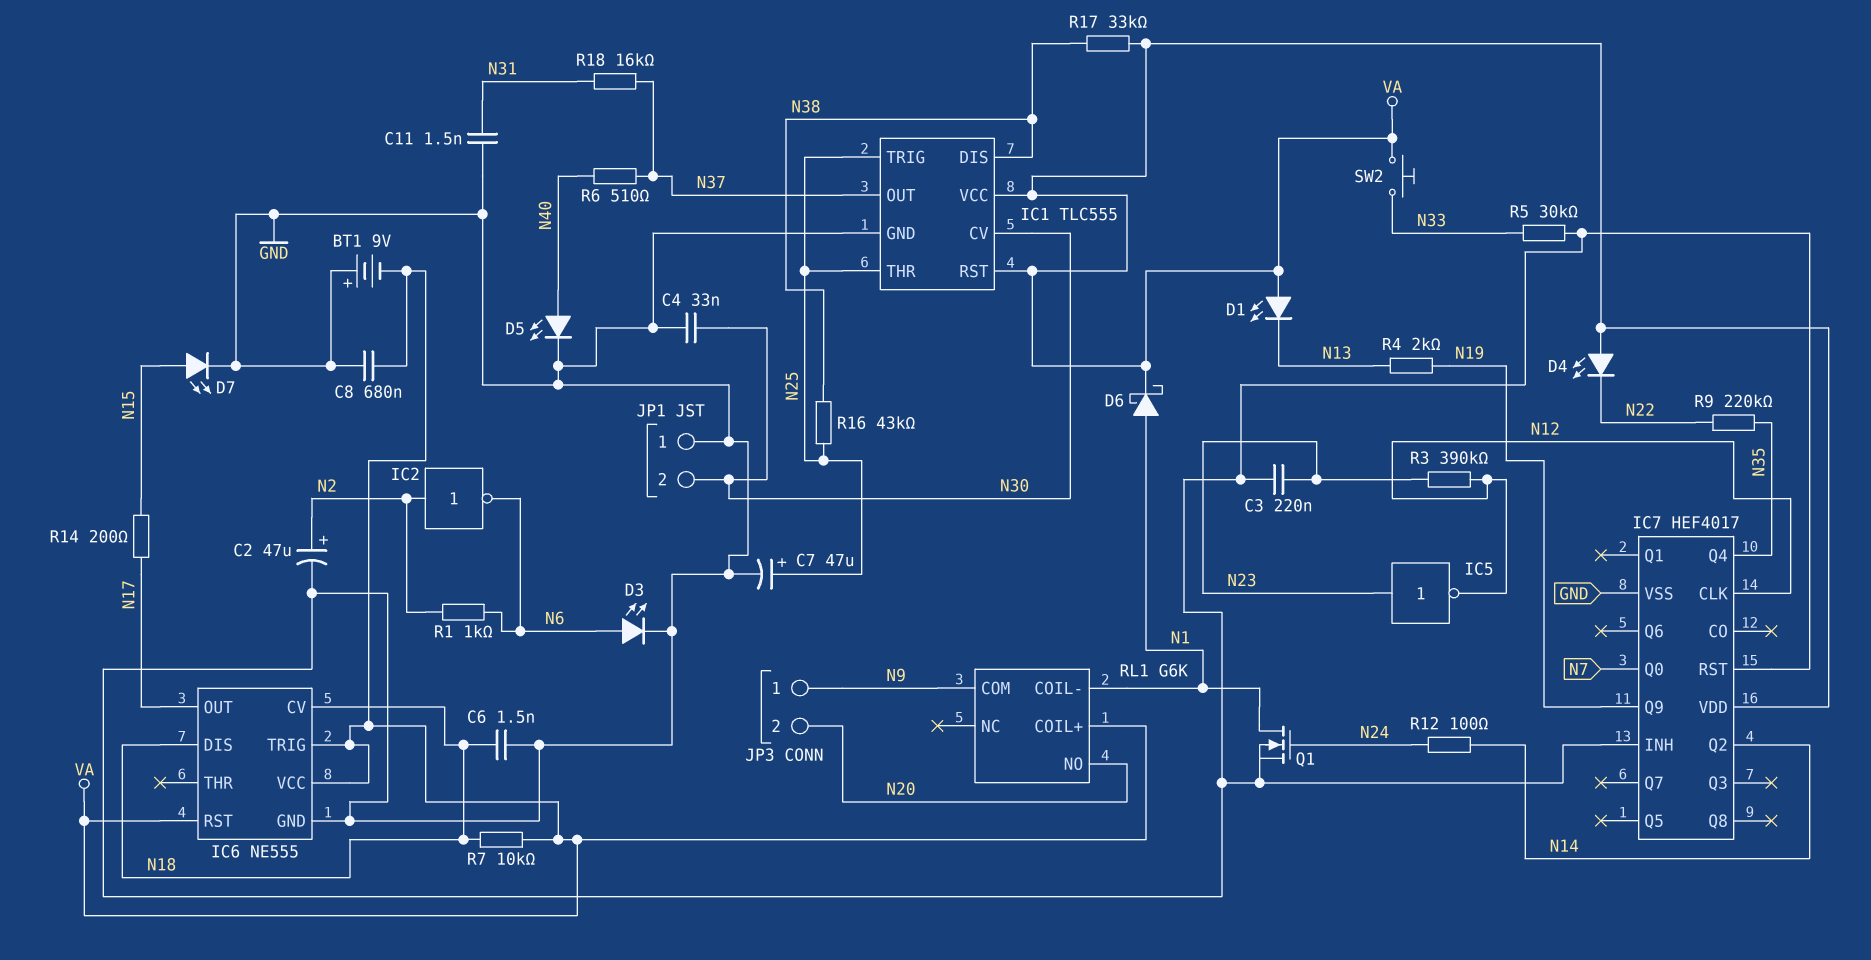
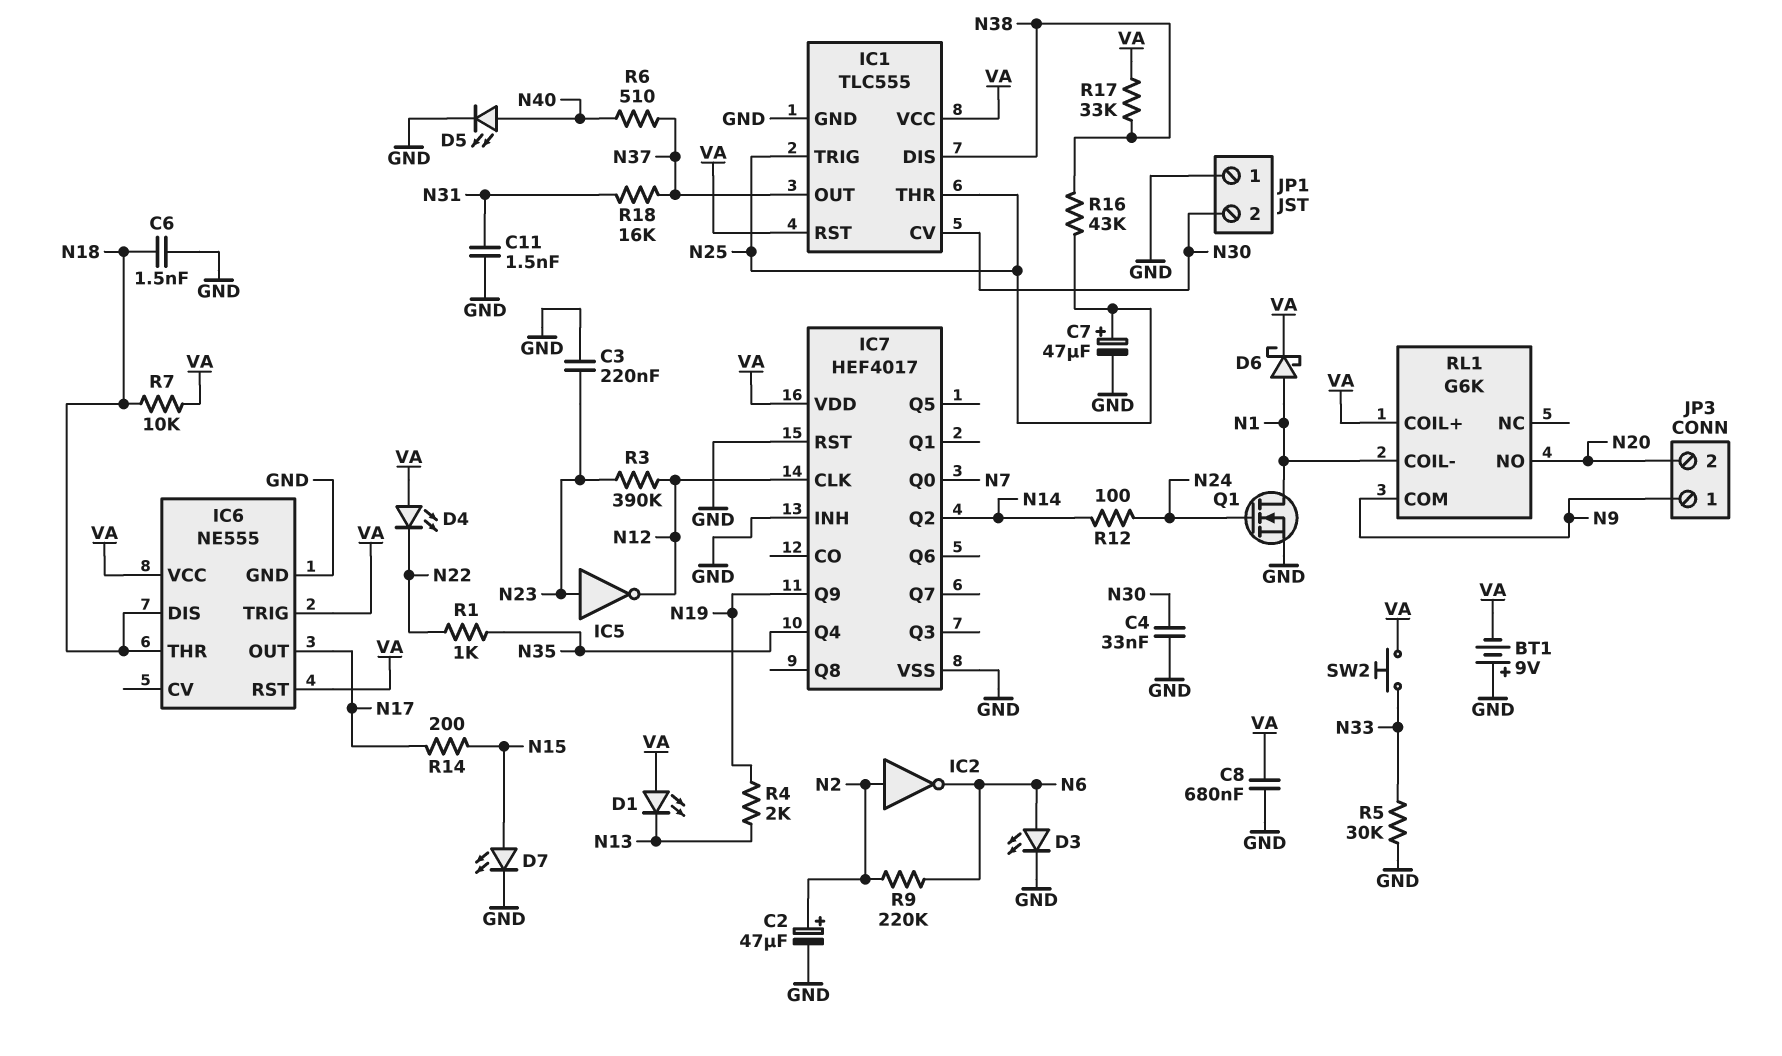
IC6 pin CV: N18 -> none
IC6 pin THR: none -> N18
R1: 1k (N2, N6) -> 1k (N22, N35)
R9: 220k (N22, N35) -> 220k (N2, N6)

